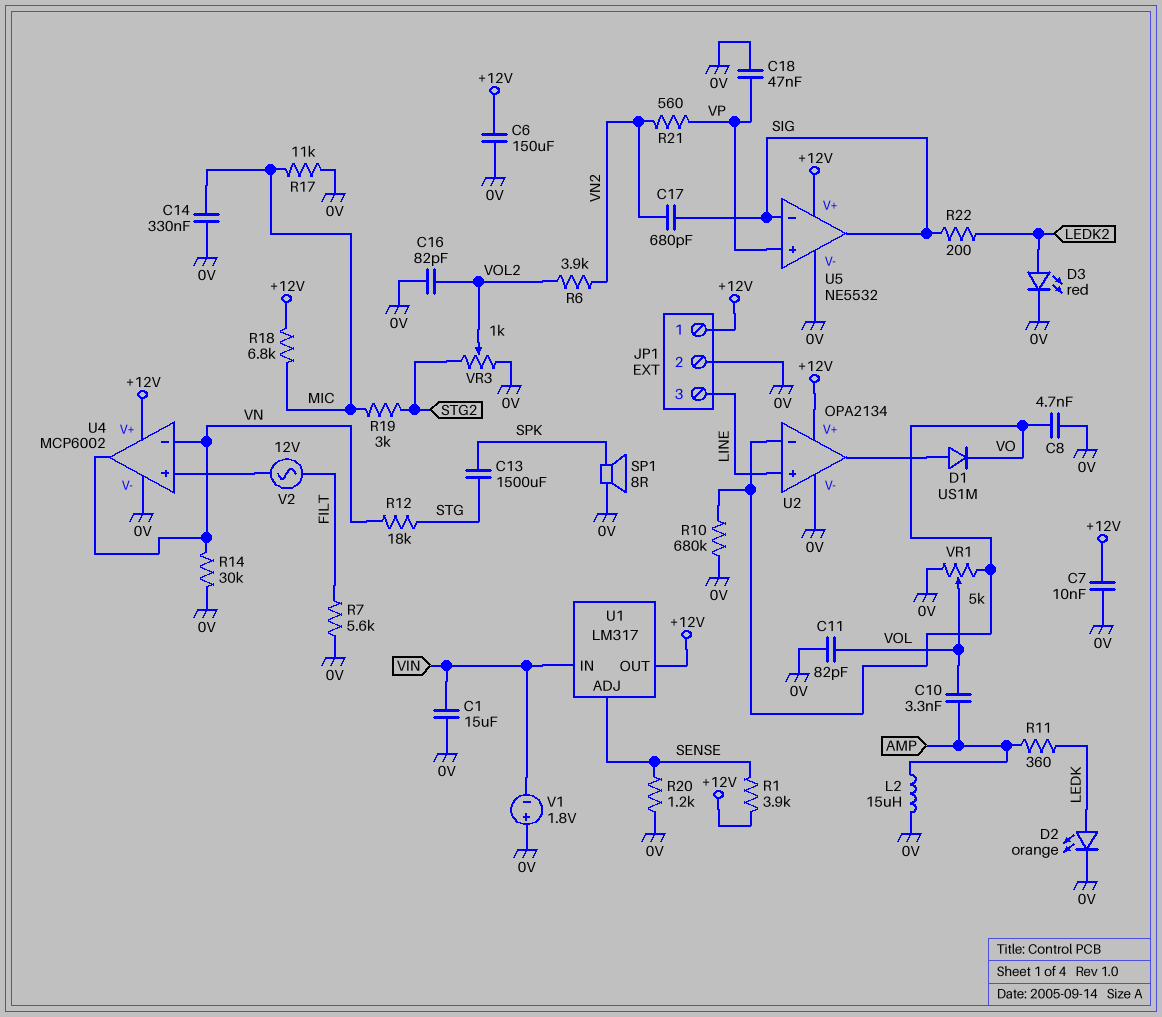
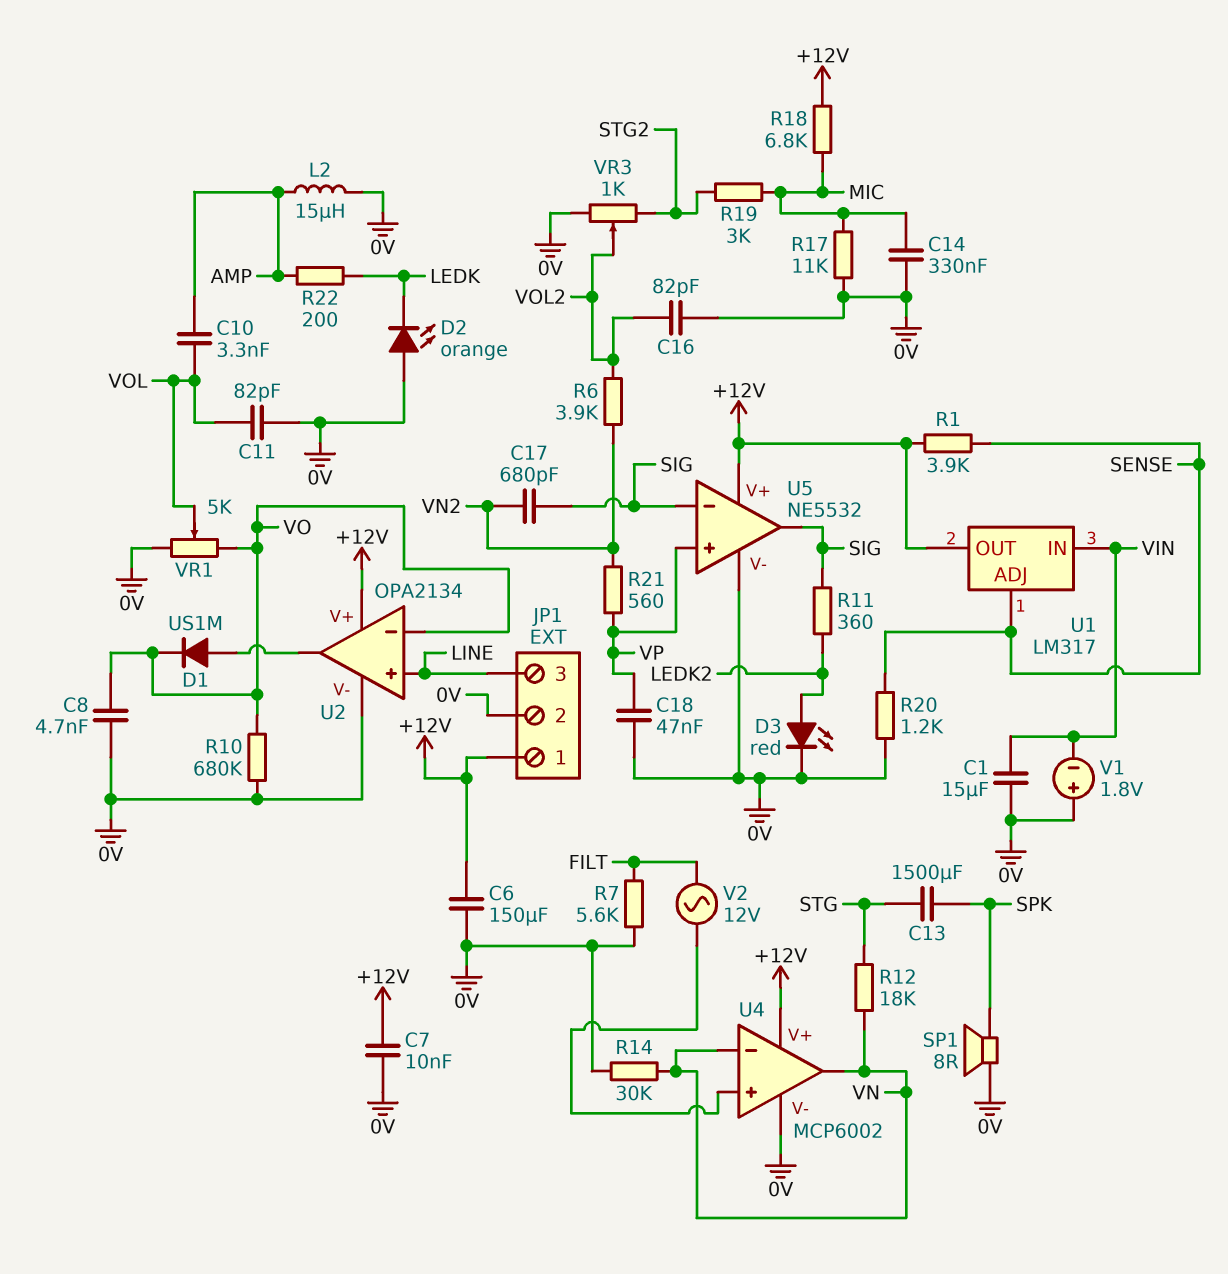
D2: LED orange (A LEDK, K 0V) -> LED orange (A 0V, K LEDK)
R11: 360 (AMP, LEDK) -> 360 (LEDK2, SIG)
R22: 200 (LEDK2, SIG) -> 200 (AMP, LEDK)

